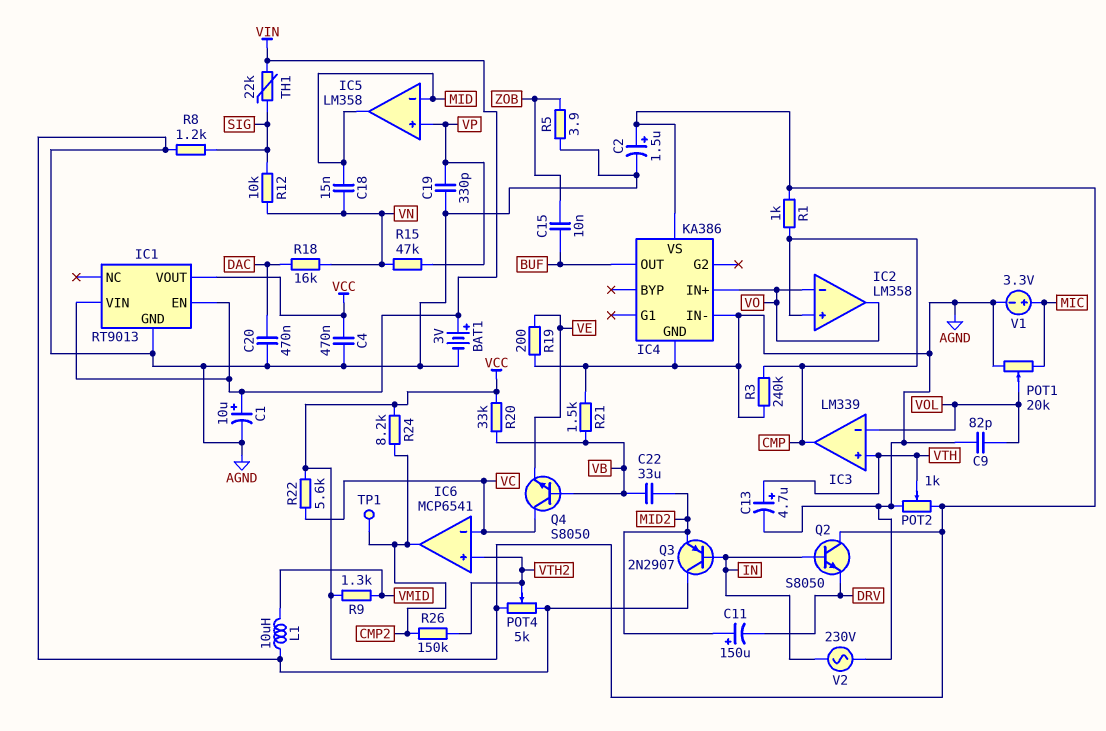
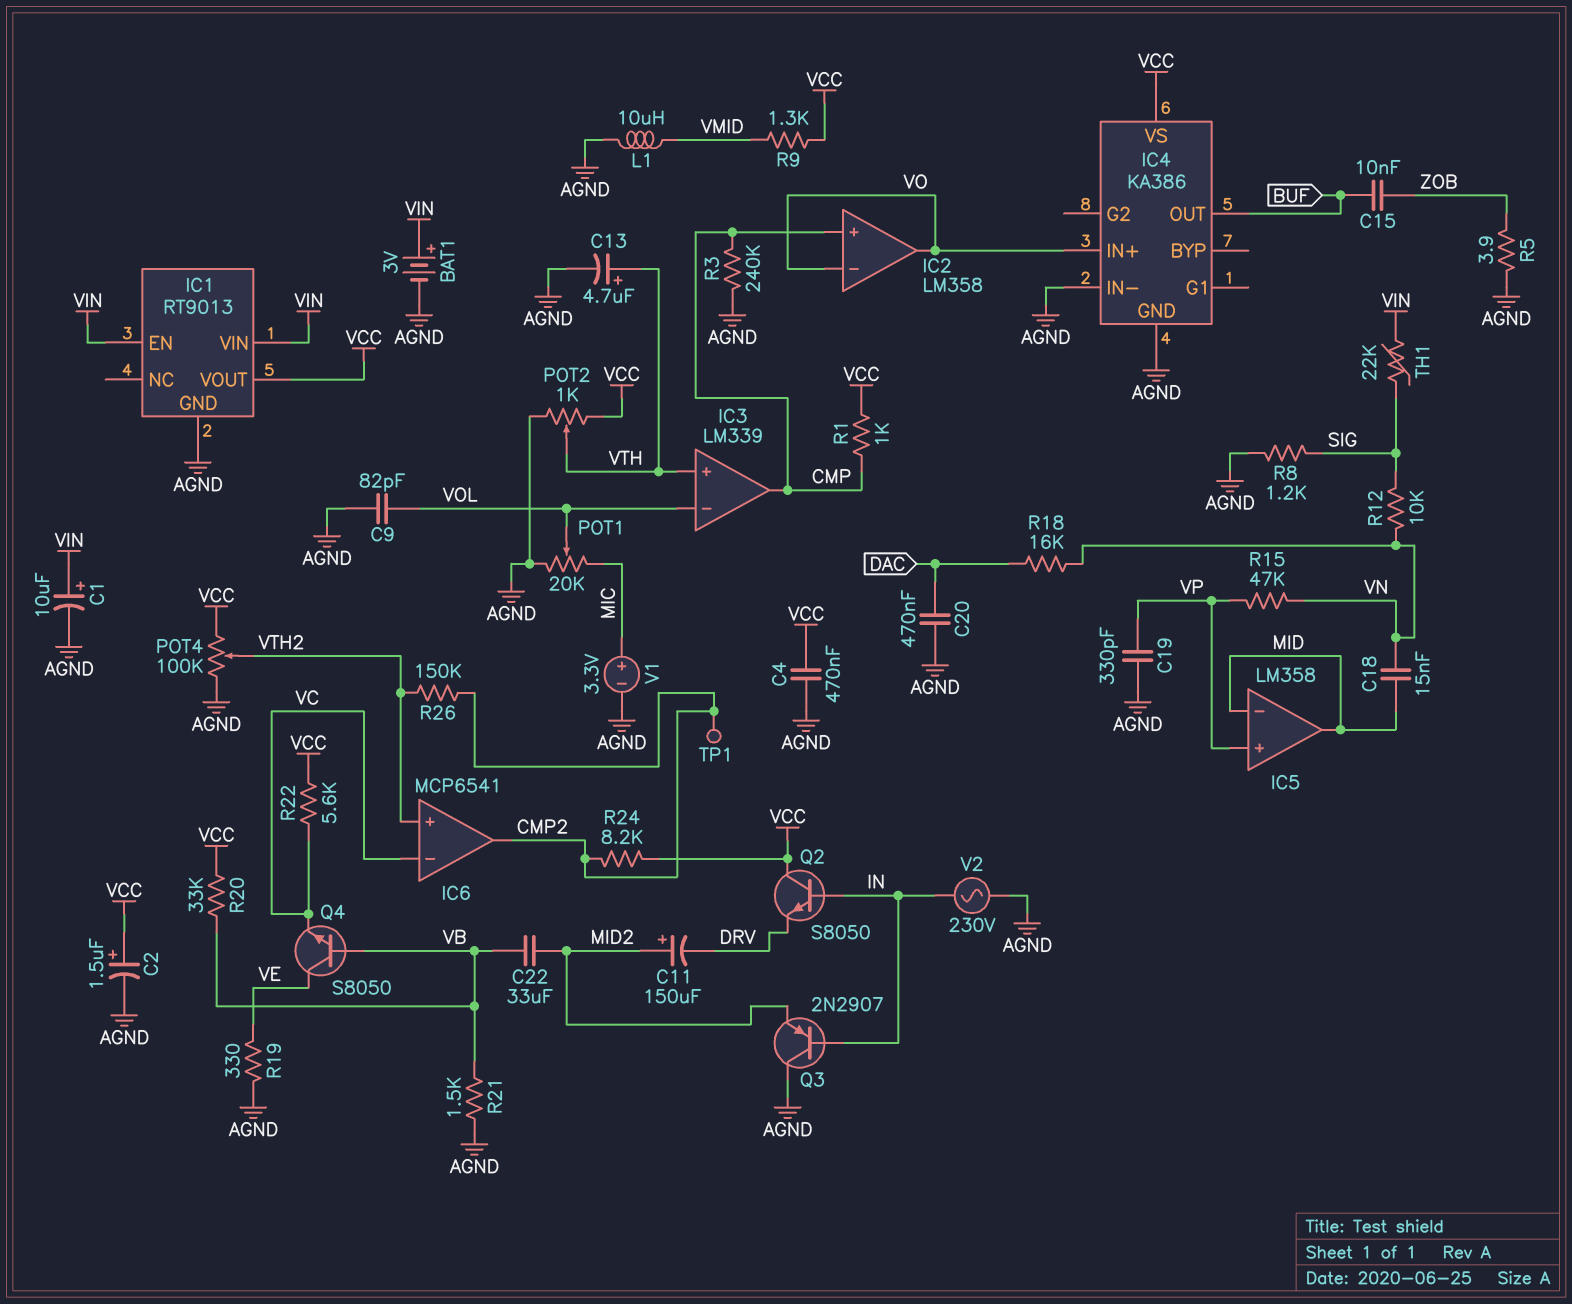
POT4: 5k (AGND, VCC, wiper VTH2) -> 100k (AGND, VCC, wiper VTH2)
Q4: NPN S8050 (B VB, C VC, E VE) -> NPN S8050 (B VB, C VE, E VC)
R19: 200 (AGND, VE) -> 330 (AGND, VE)

